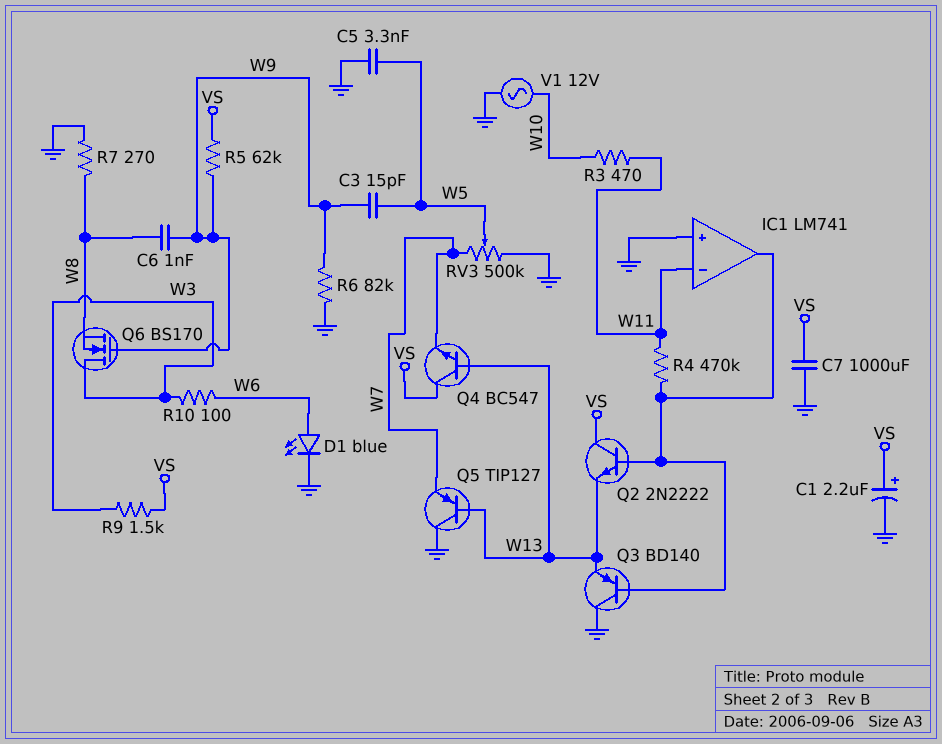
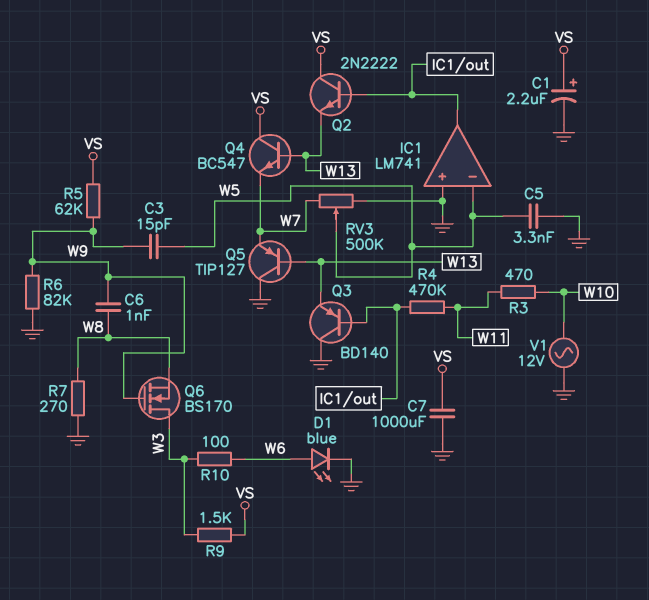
IC1 pin in-: W11 -> W5

